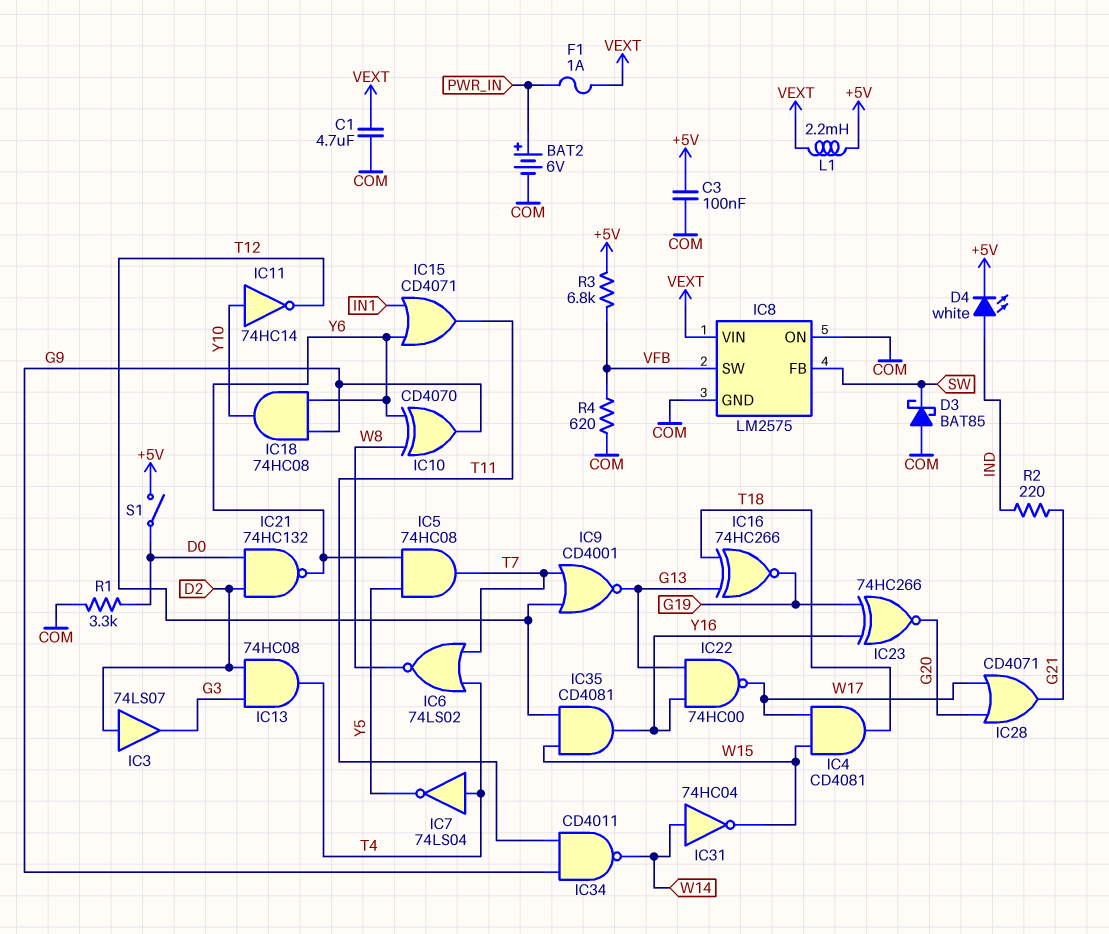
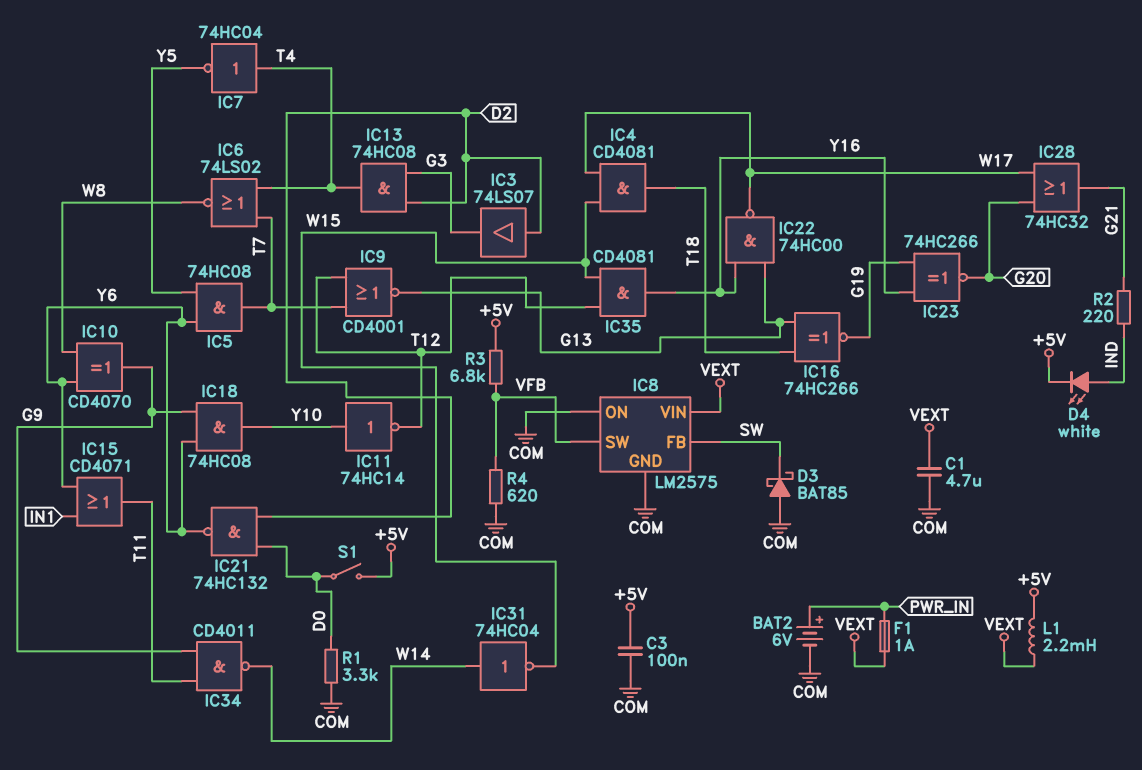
IC7: NOT 74LS04 (in T4, out Y5) -> NOT 74HC04 (in T4, out Y5)
IC28: OR CD4071 (in G20, in W17, out G21) -> OR 74HC32 (in G20, in W17, out G21)

